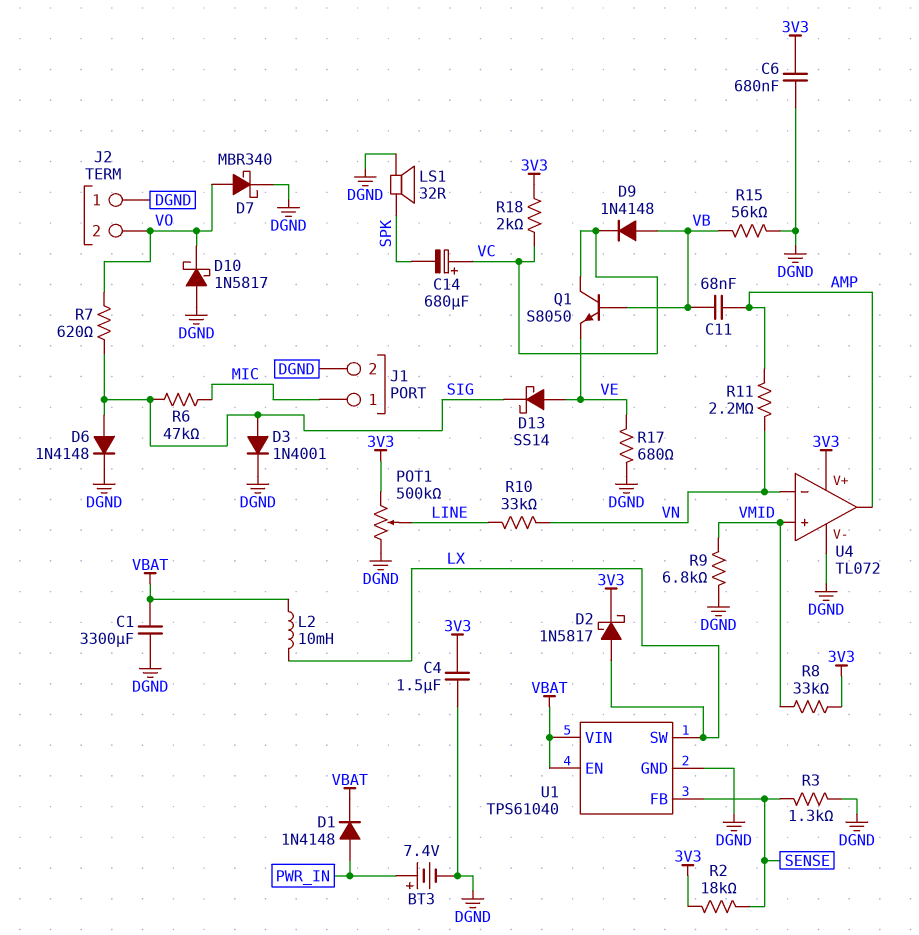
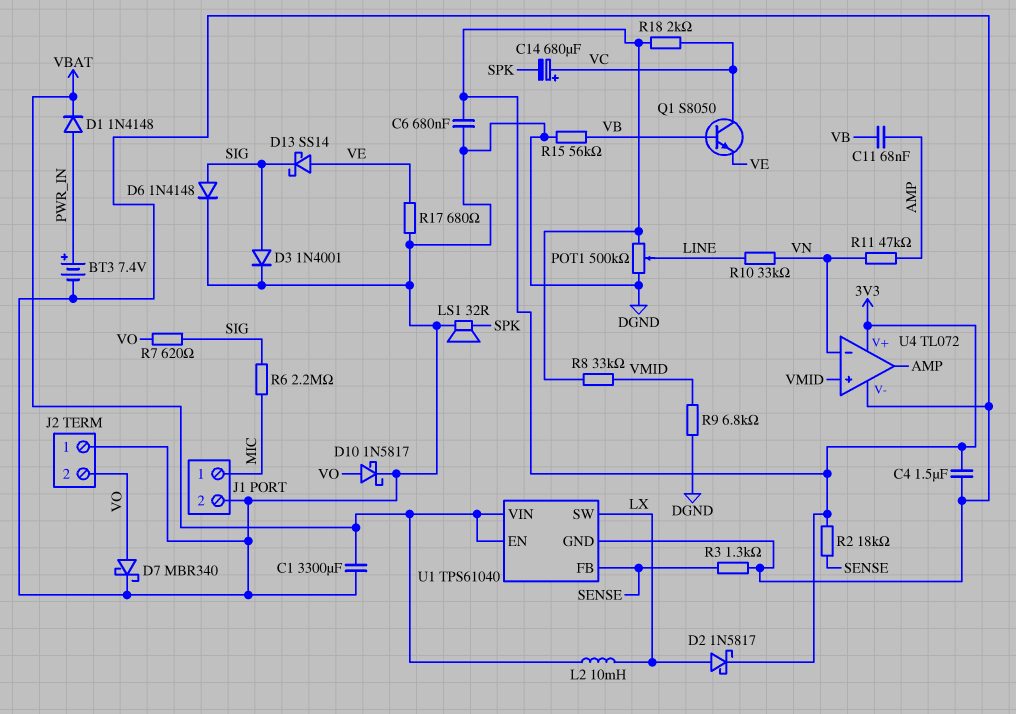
D9: diode 1N4148 (A VB, K VC) -> none
D10: schottky 1N5817 (A DGND, K VO) -> schottky 1N5817 (A VO, K DGND)
R6: 47k (MIC, SIG) -> 2.2M (MIC, SIG)
R11: 2.2M (AMP, VN) -> 47k (AMP, VN)

